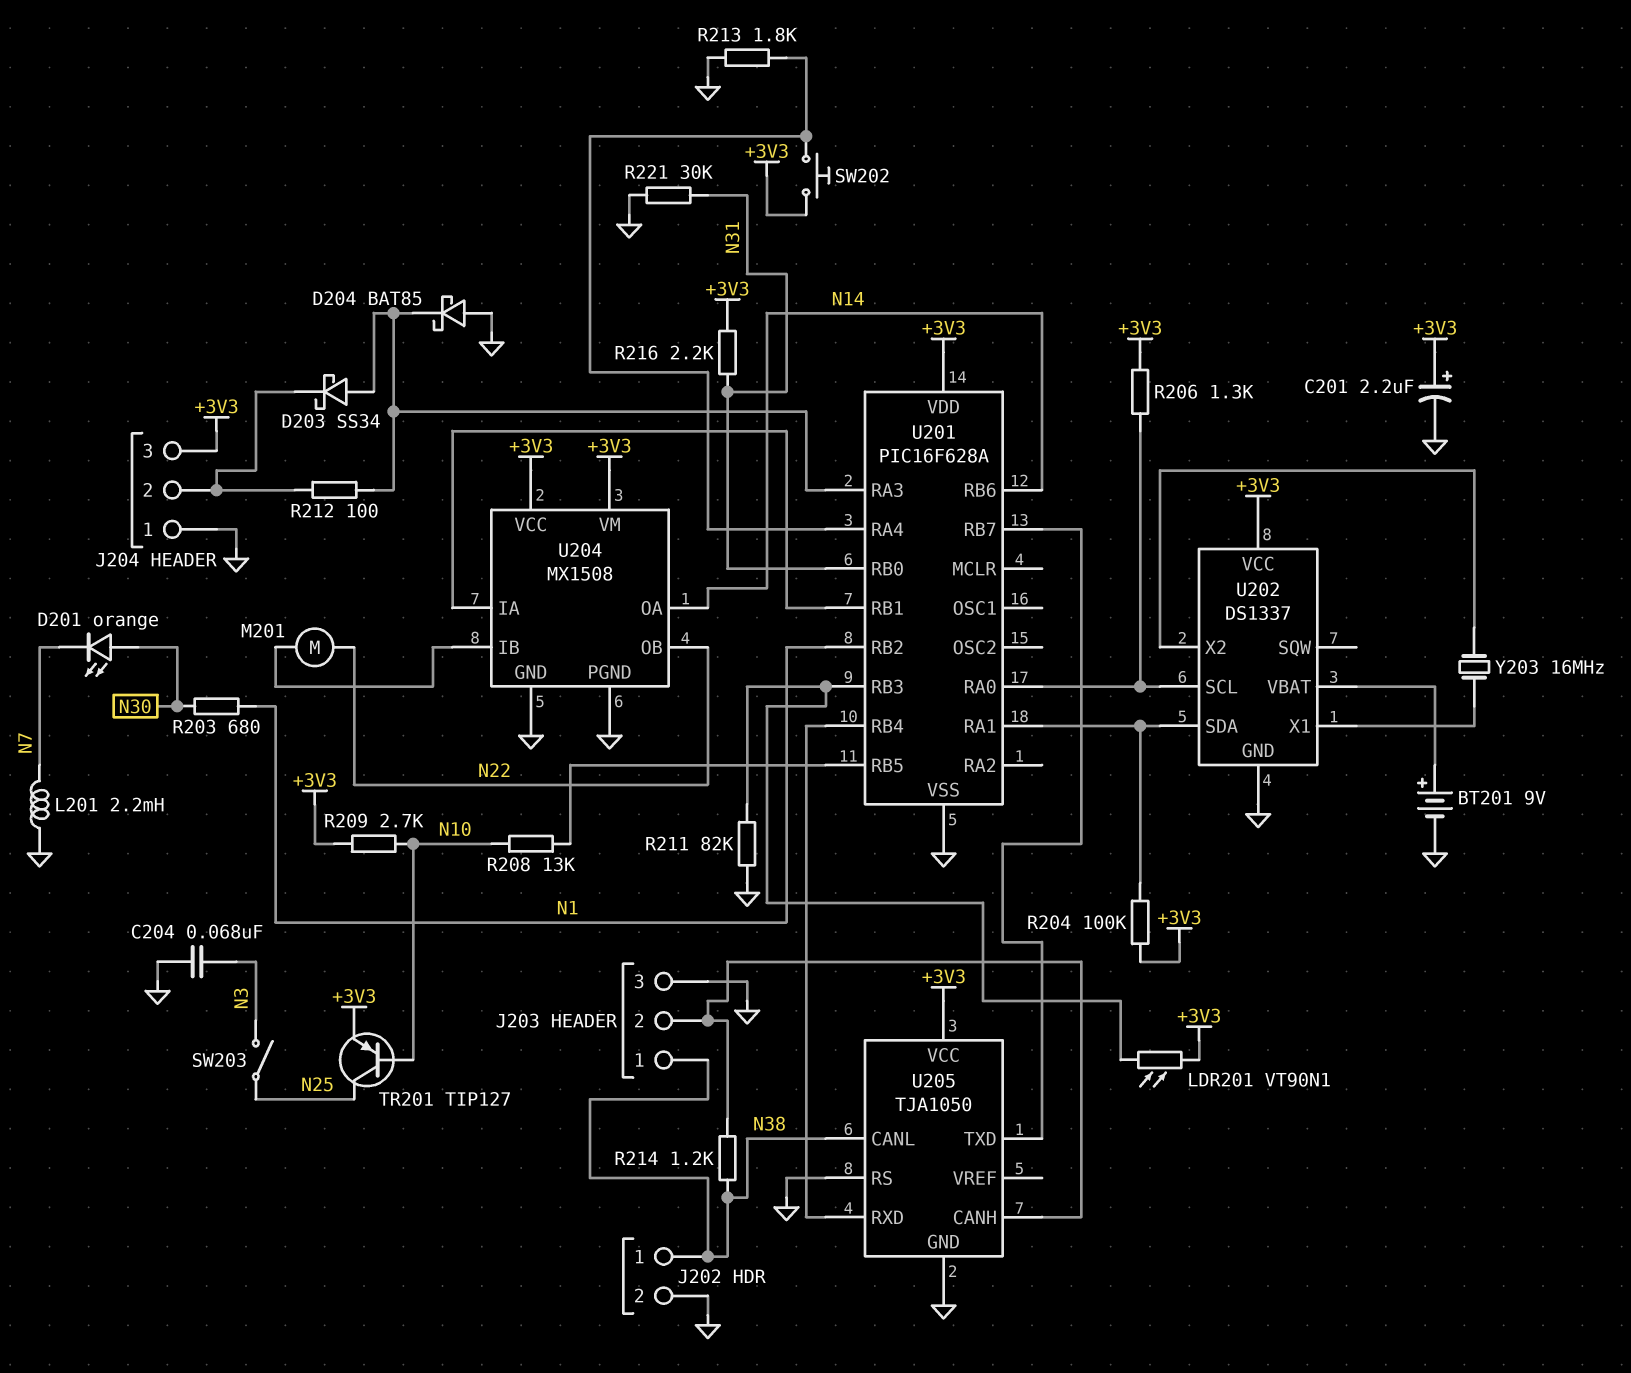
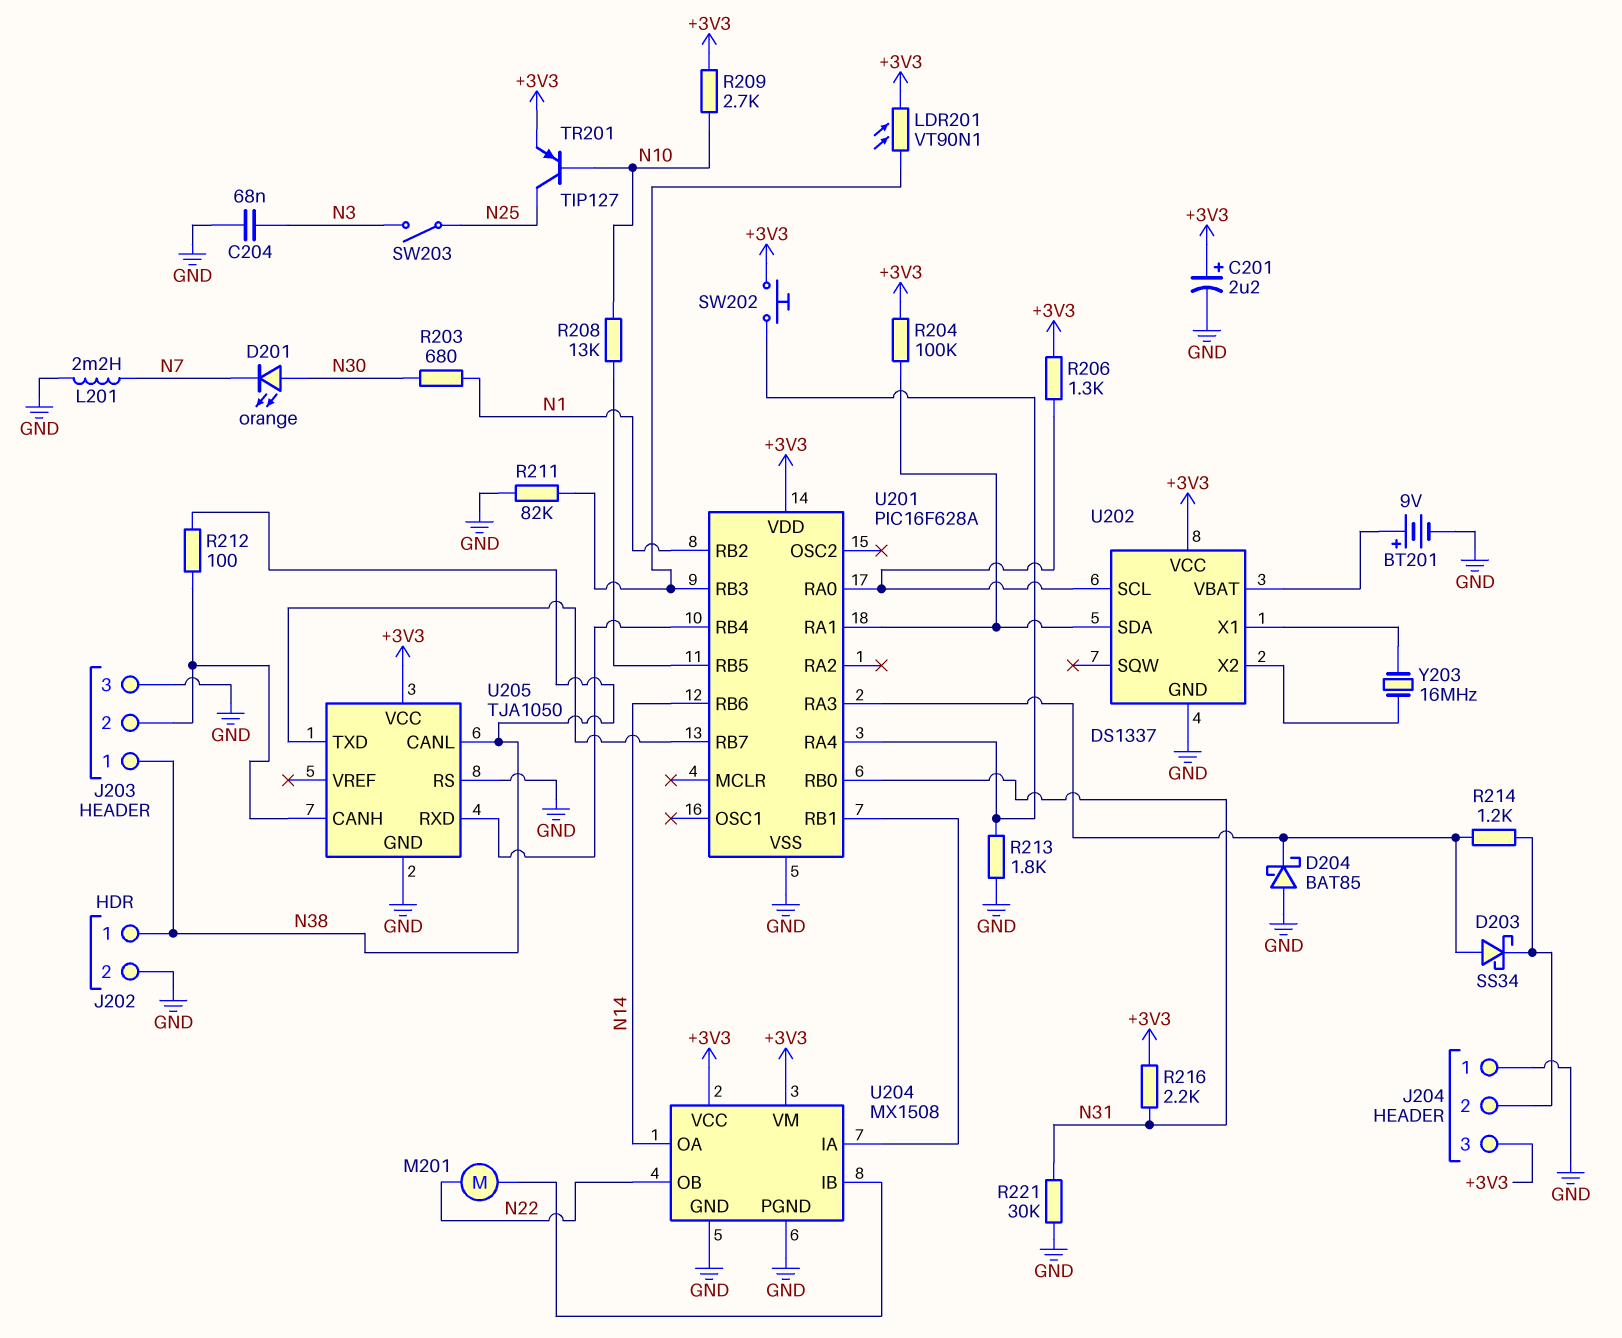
R212: 100 (J204/2, U201/RA3) -> 100 (J203/2, N38)
R214: 1.2k (J203/2, N38) -> 1.2k (J204/2, U201/RA3)

